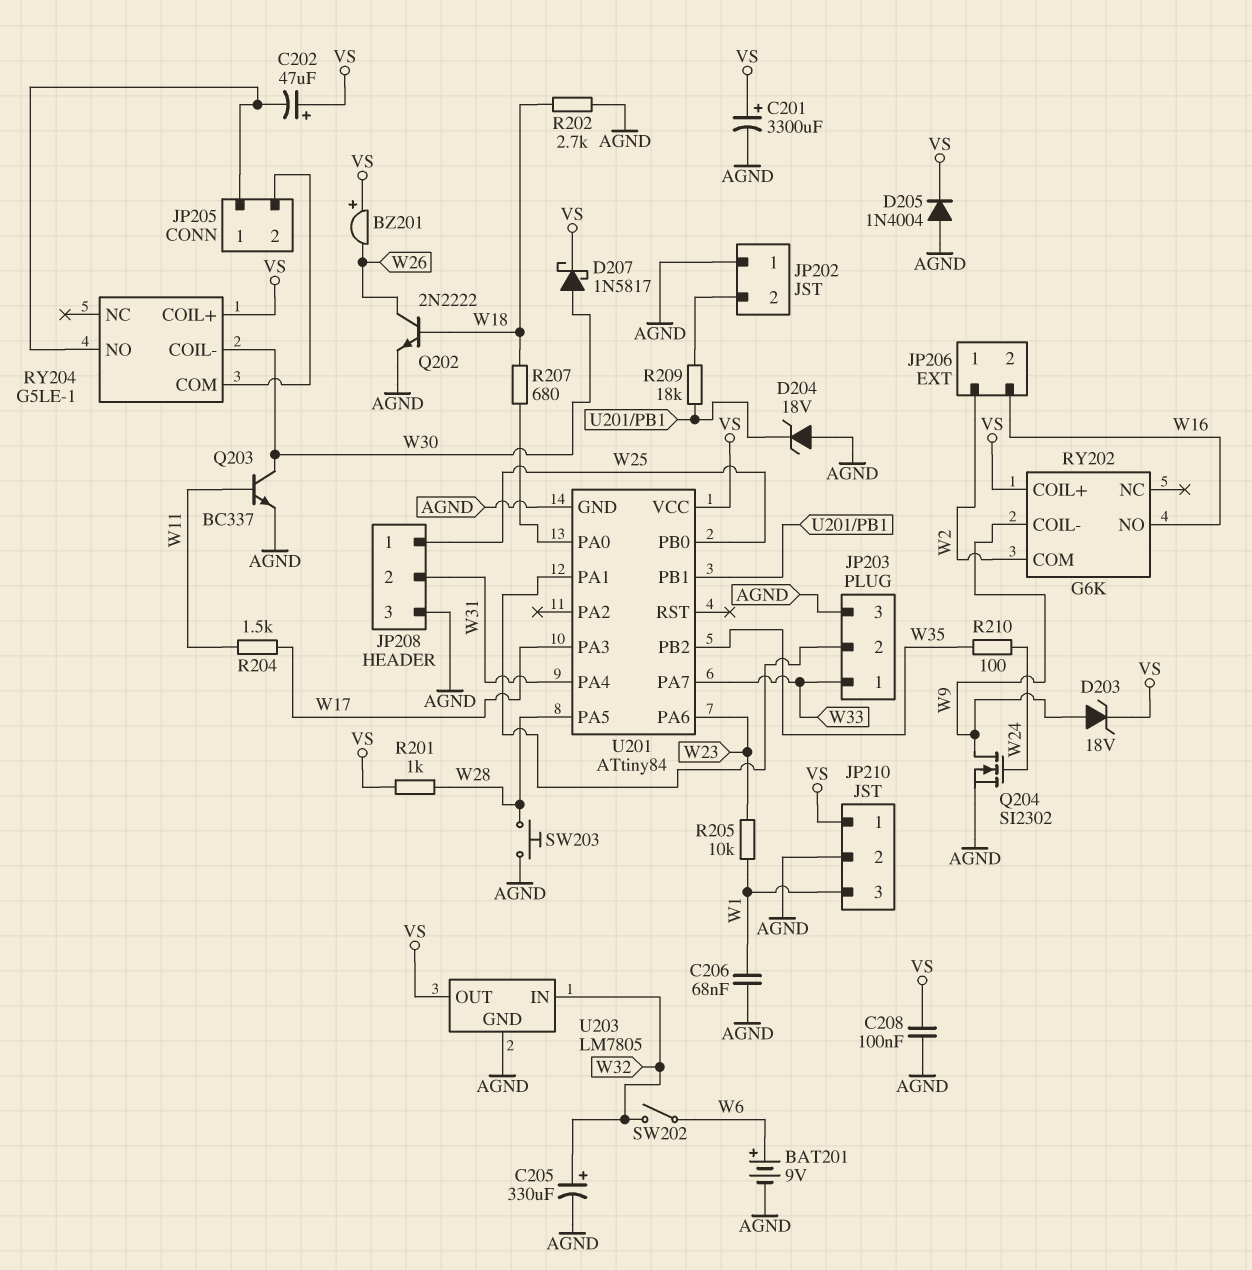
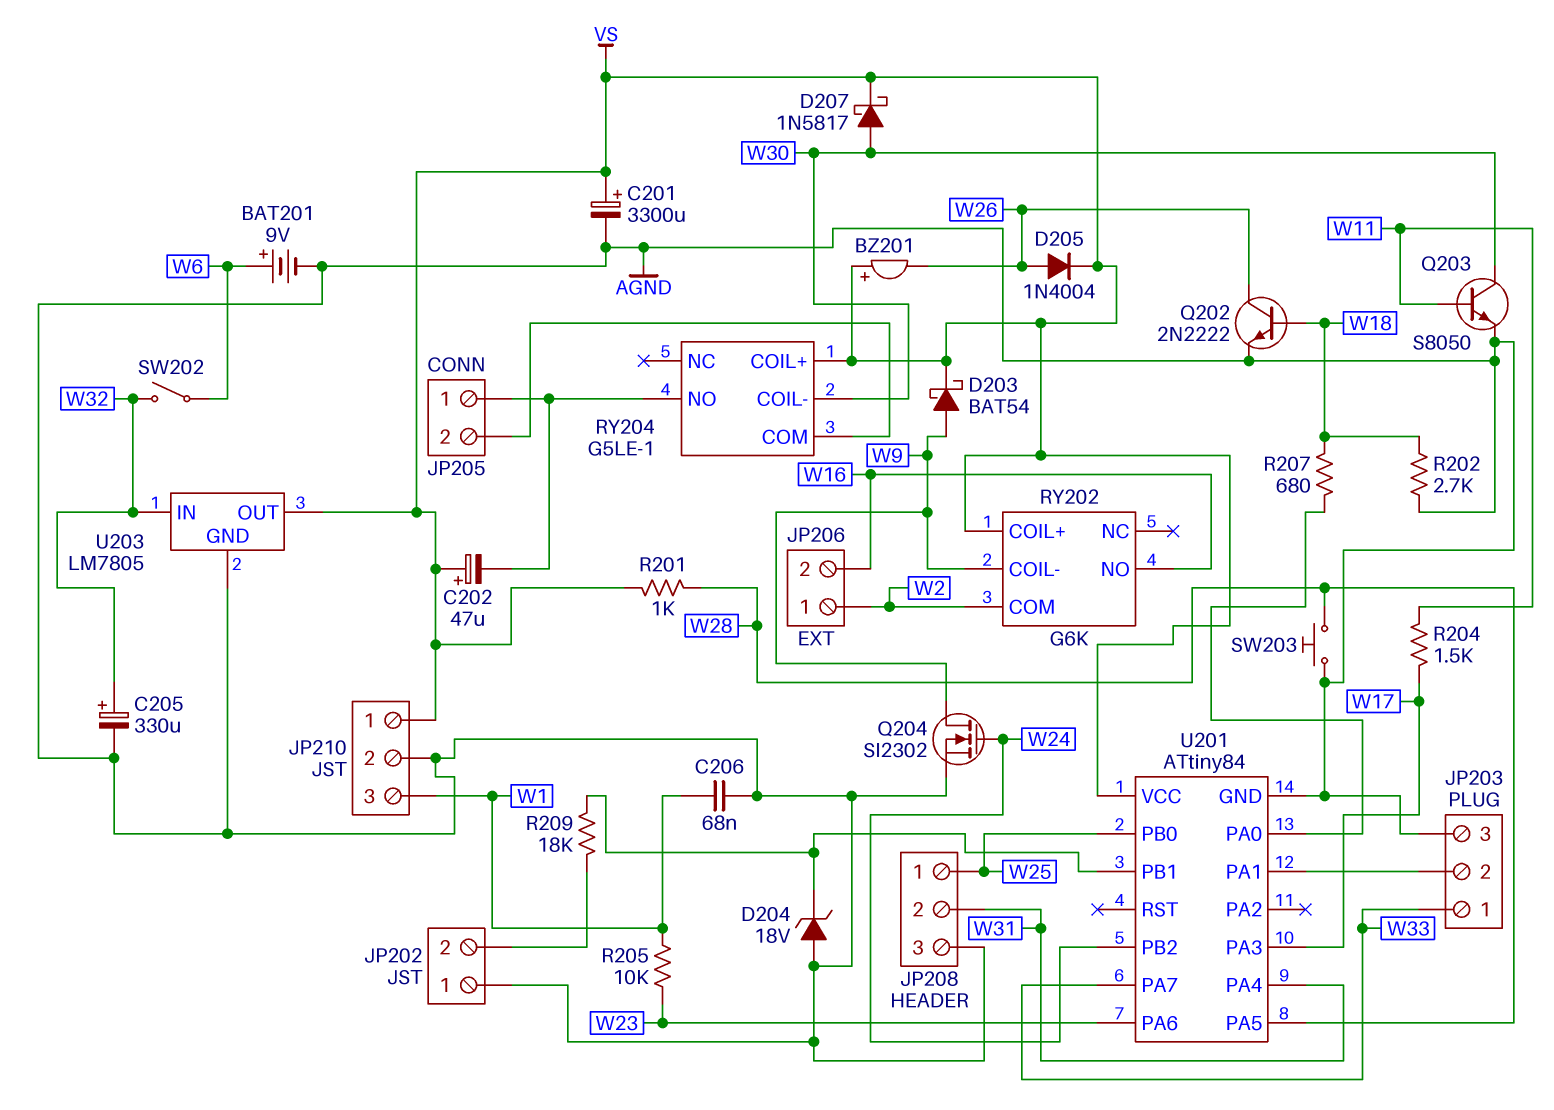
C208: 100nF (AGND, VS) -> none
D203: zener 18V (A W9, K VS) -> schottky BAT54 (A W9, K VS)
D205: diode 1N4004 (A AGND, K VS) -> diode 1N4004 (A W26, K VS)
Q203: NPN BC337 (B W11, C W30, E AGND) -> NPN S8050 (B W11, C W30, E AGND)
R210: 100 (W24, W35) -> none
U201 pin PB2: W35 -> W24

